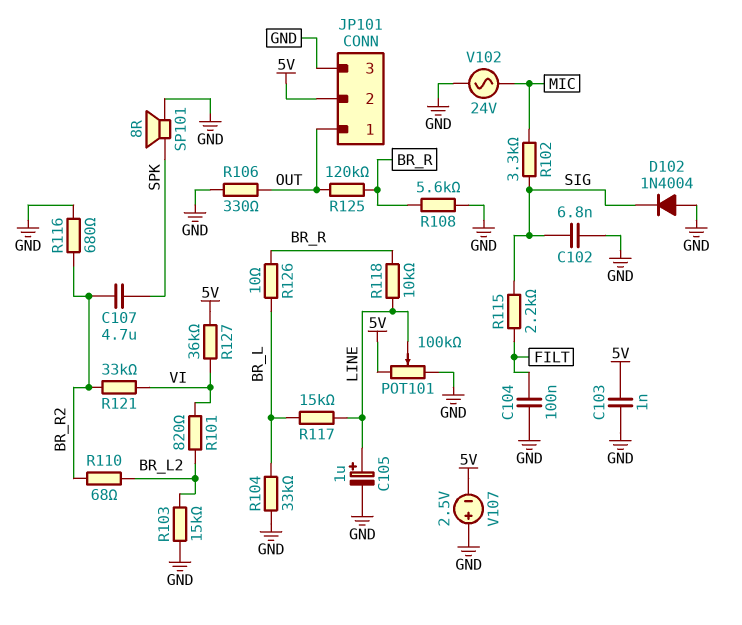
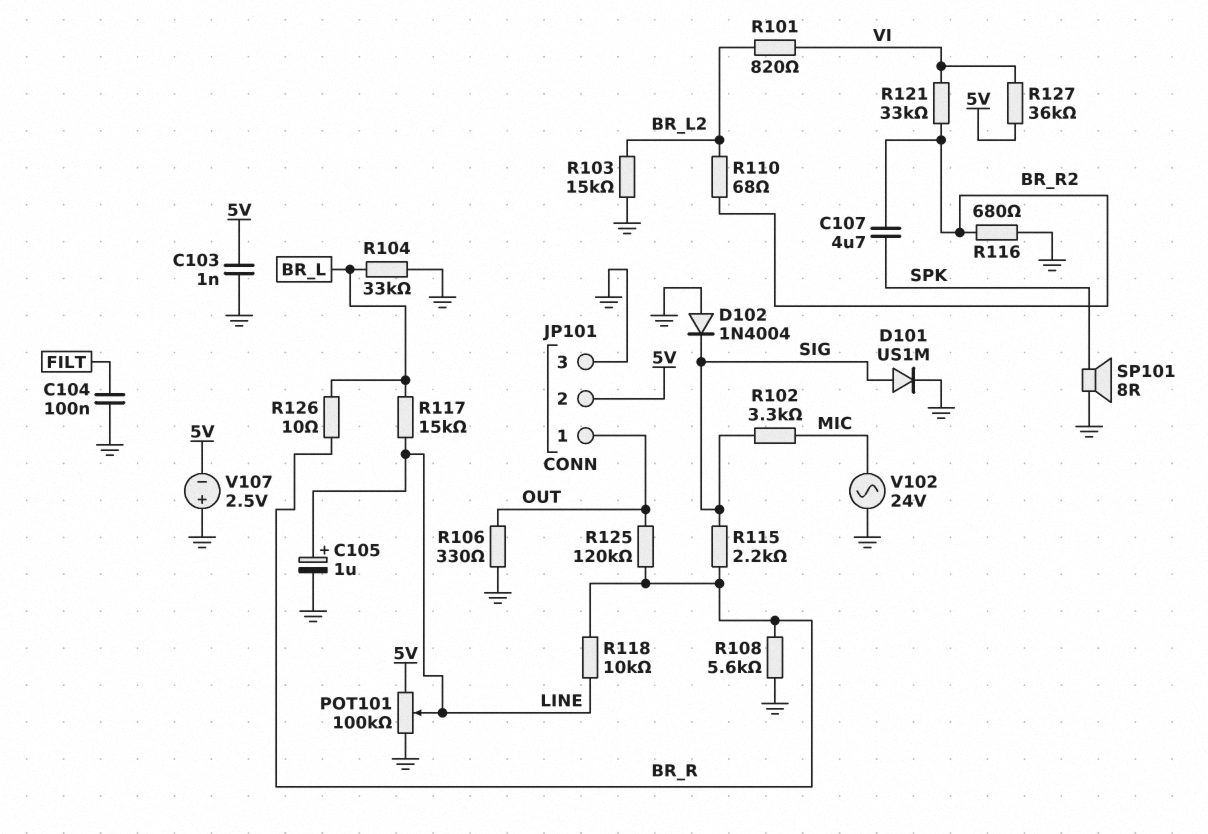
C102: 6.8nF (GND, SIG) -> none
D101: none -> diode US1M (A SIG, K GND)
R115: 2.2k (FILT, SIG) -> 2.2k (BR_R, SIG)

